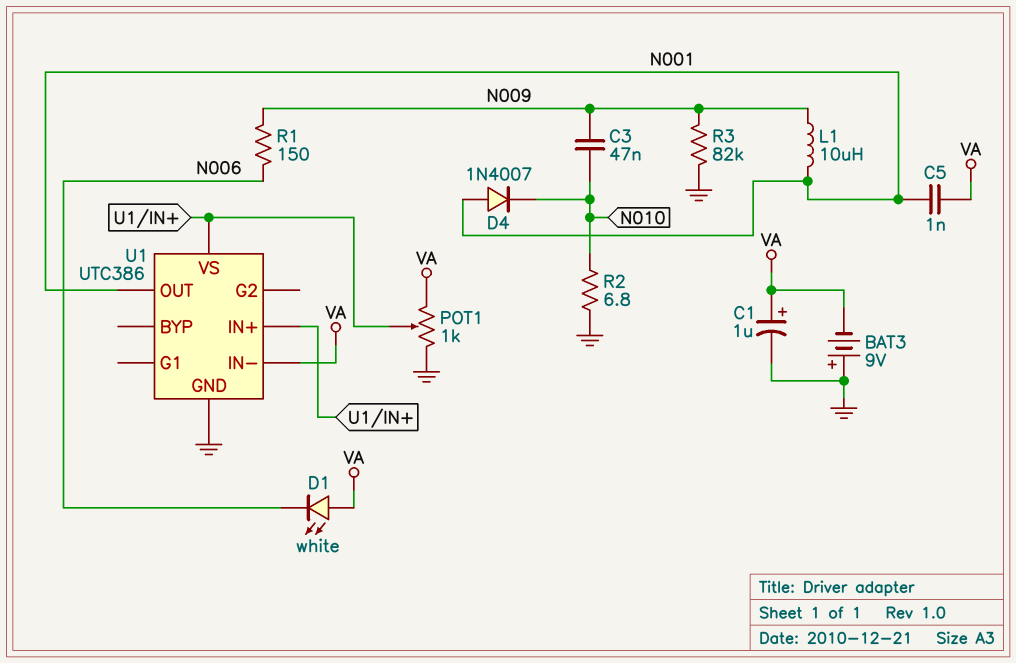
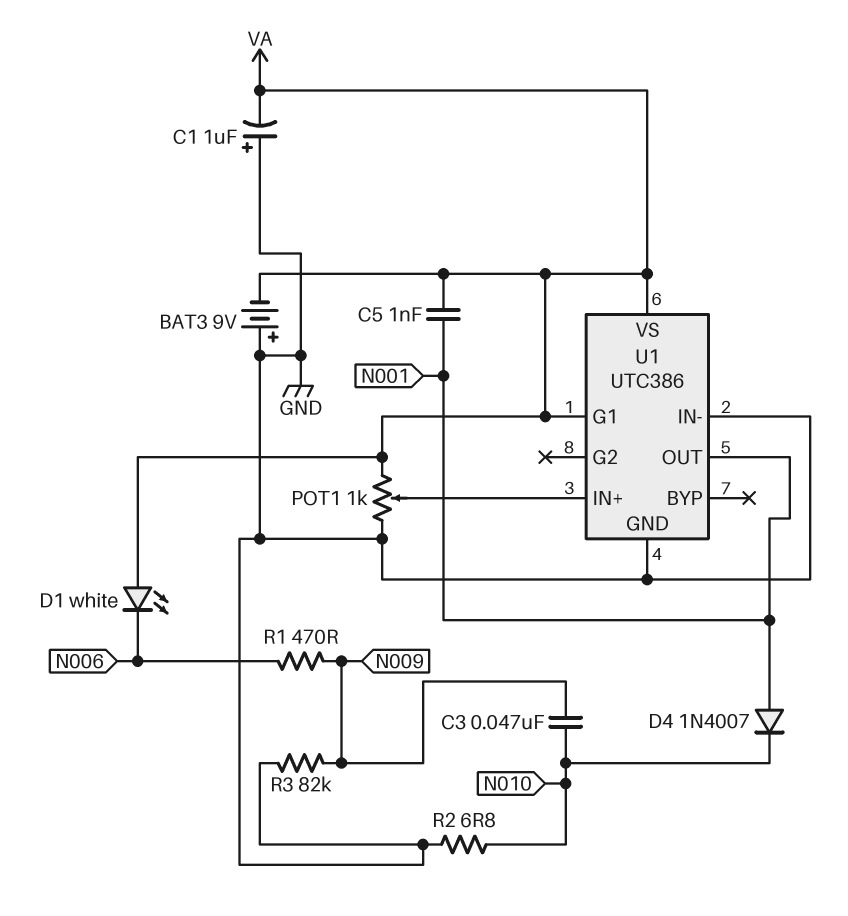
C1: 1uF (plus VA, minus GND) -> 1uF (plus GND, minus VA)
L1: 10uH (N001, N009) -> none
R1: 150 (N006, N009) -> 470 (N006, N009)
U1 pin G1: none -> VA
U1 pin IN-: VA -> GND
U1 pin VS: U1/IN+ -> VA

